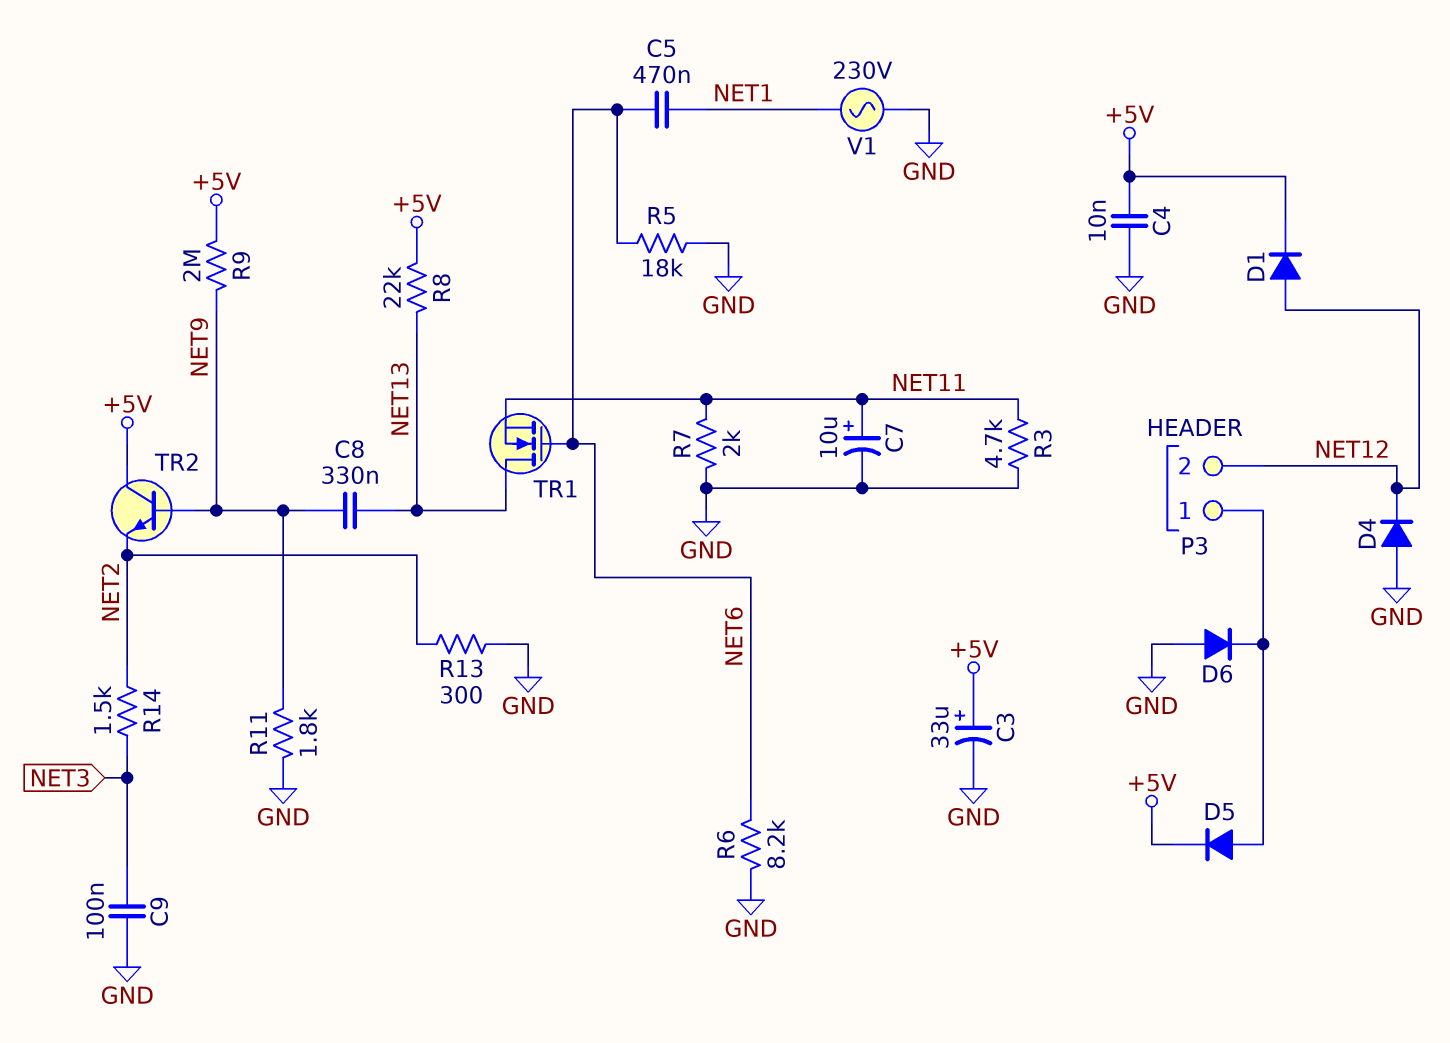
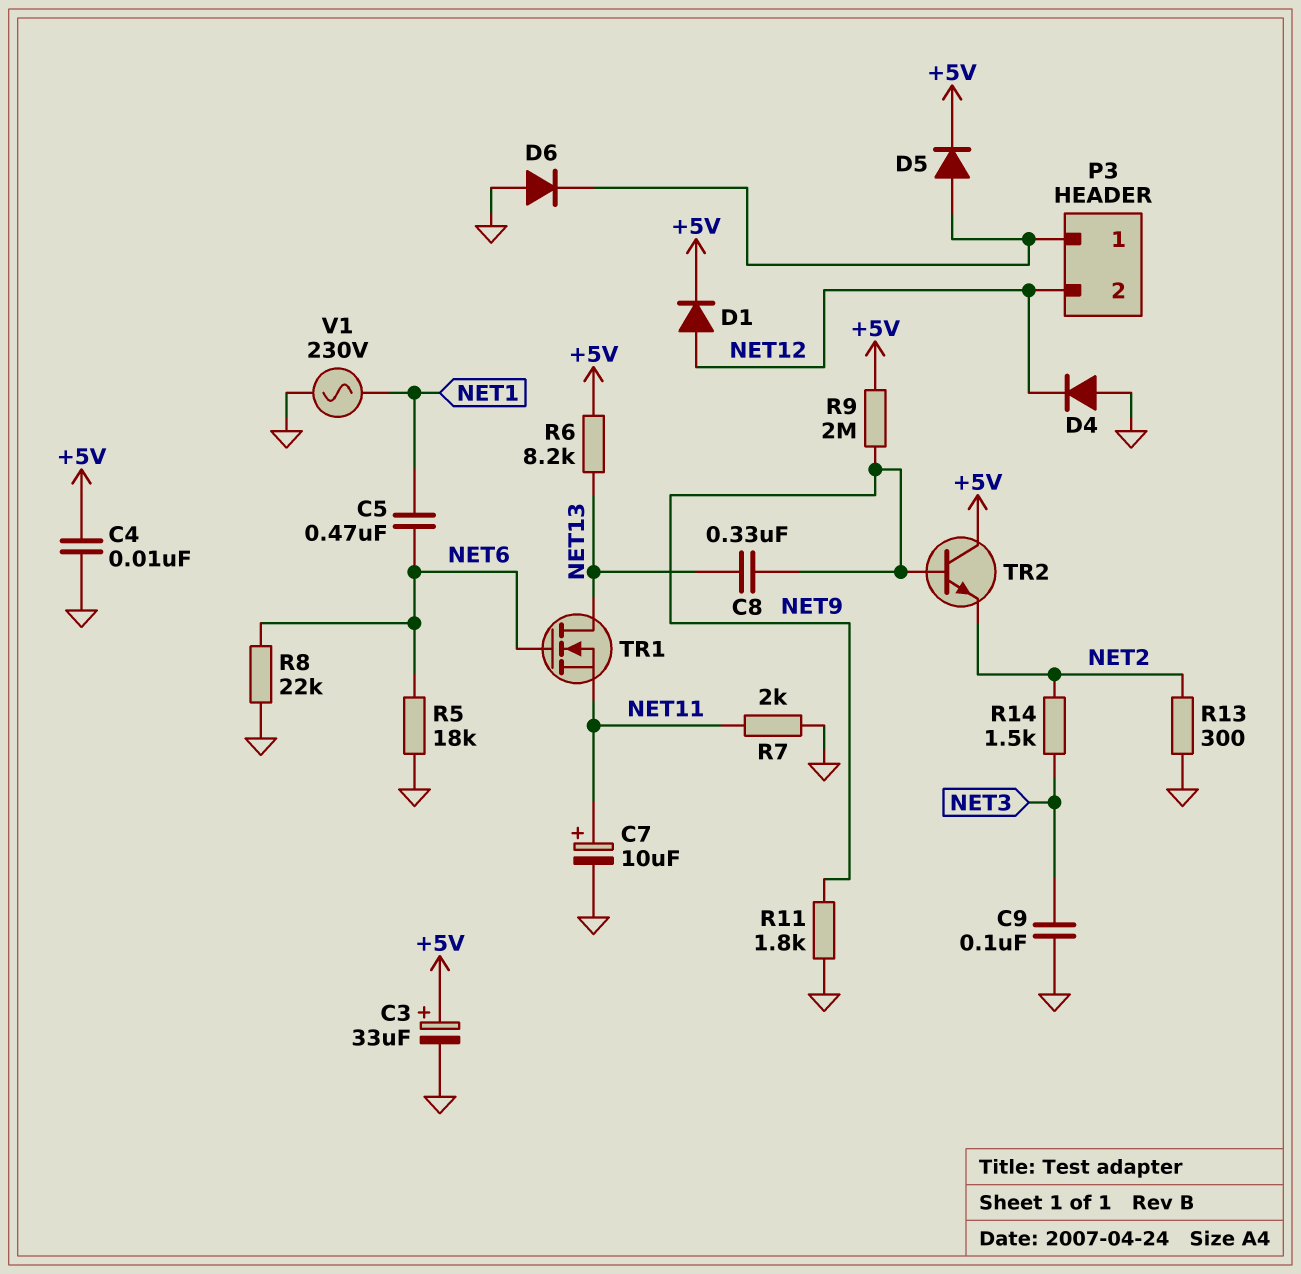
R3: 4.7k (GND, NET11) -> none
R6: 8.2k (GND, NET6) -> 8.2k (+5V, NET13)
R8: 22k (+5V, NET13) -> 22k (GND, NET6)

